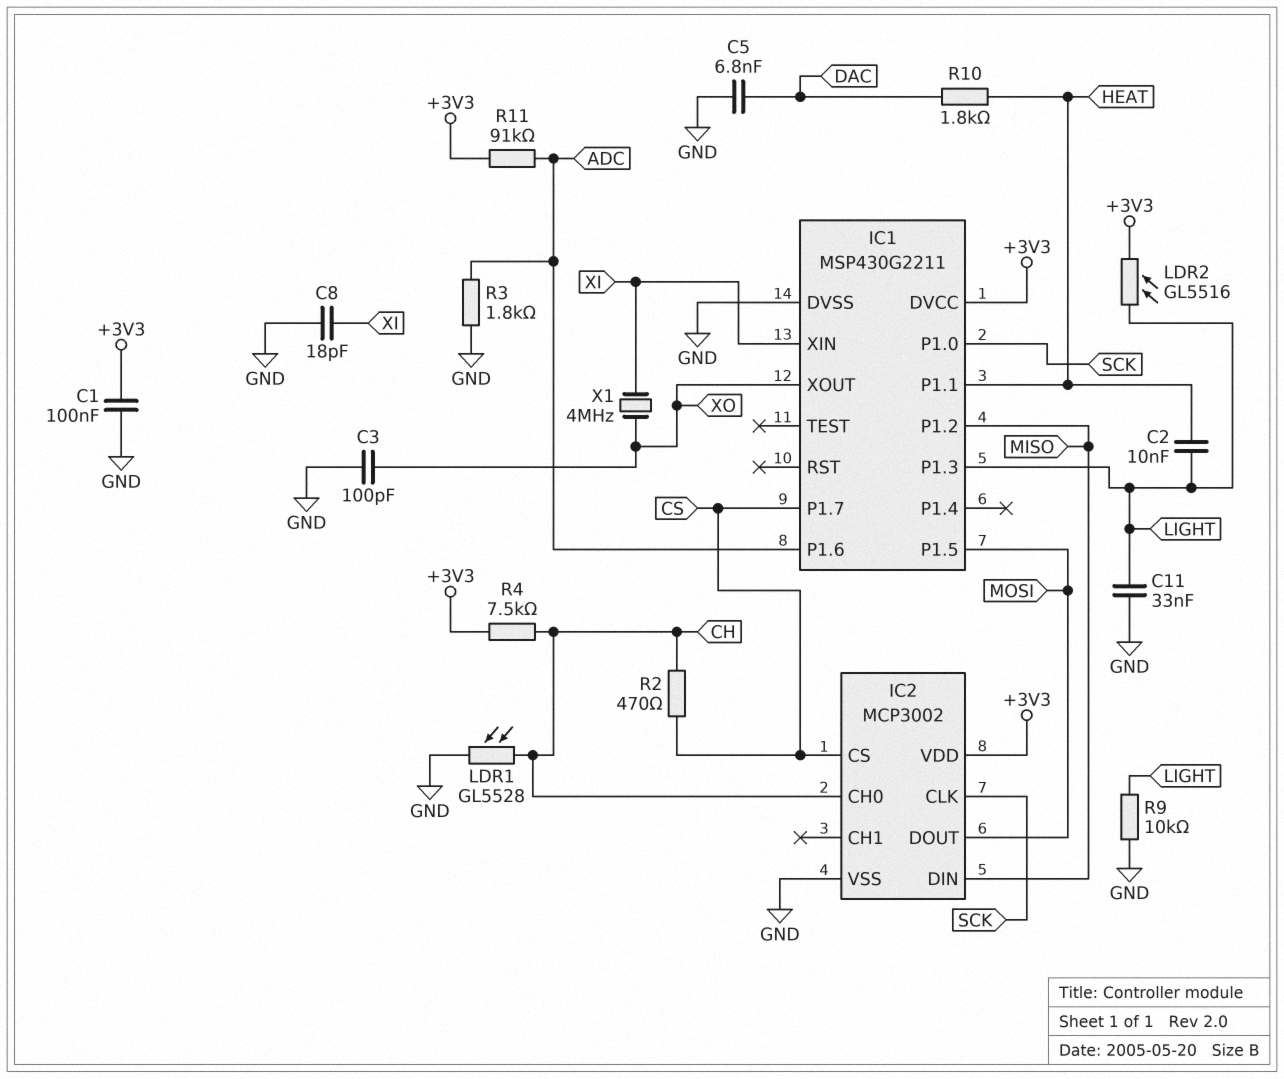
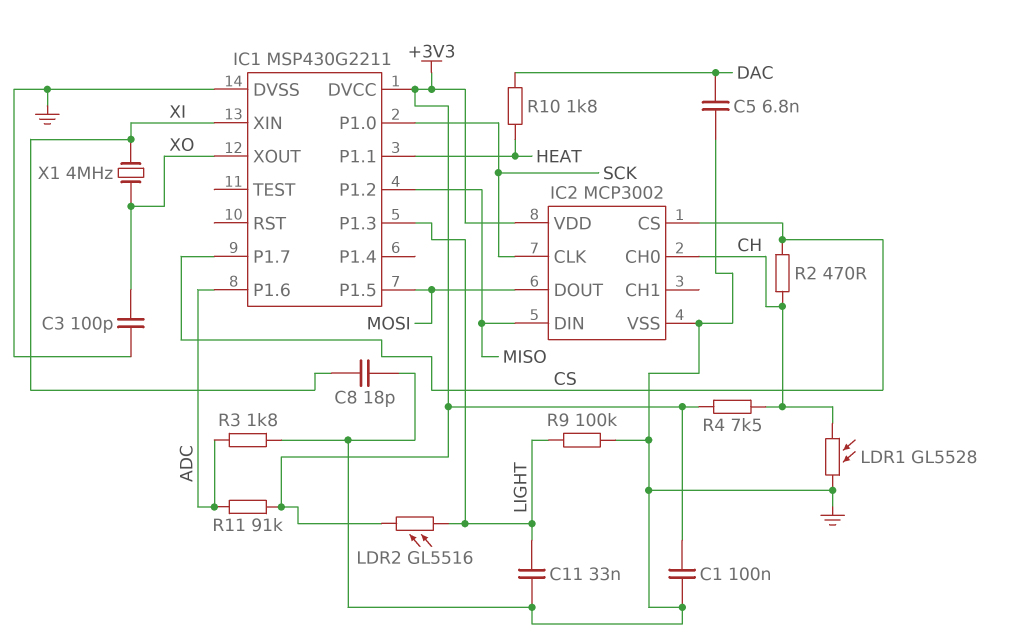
C2: 10nF (HEAT, LIGHT) -> none
R9: 10k (GND, LIGHT) -> 100k (GND, LIGHT)

